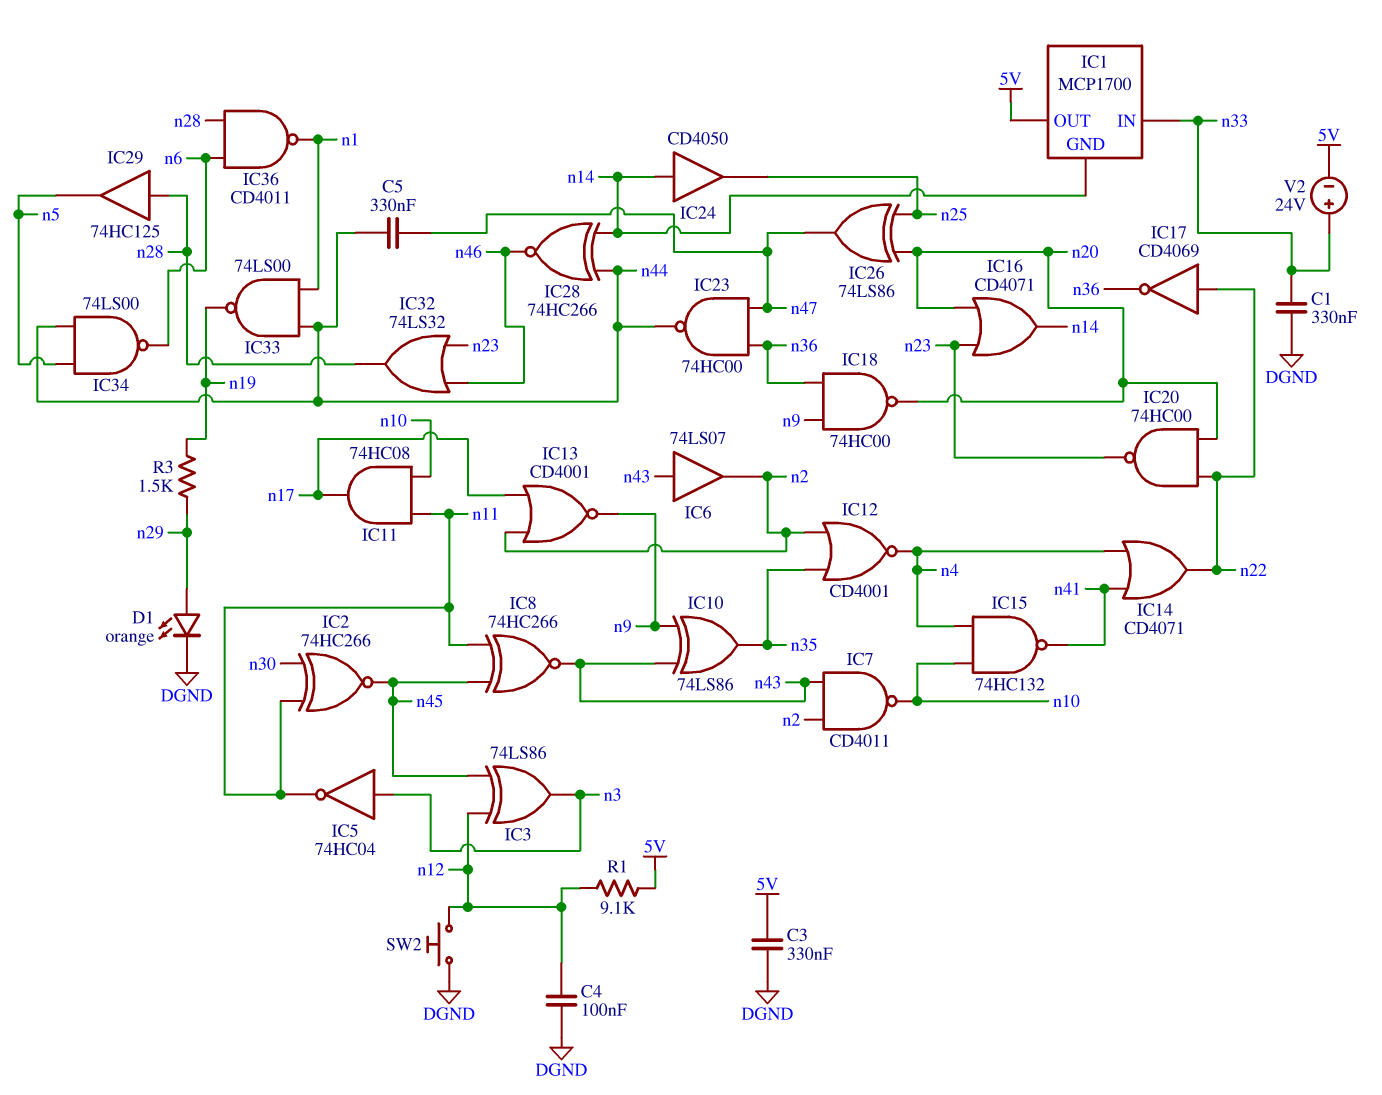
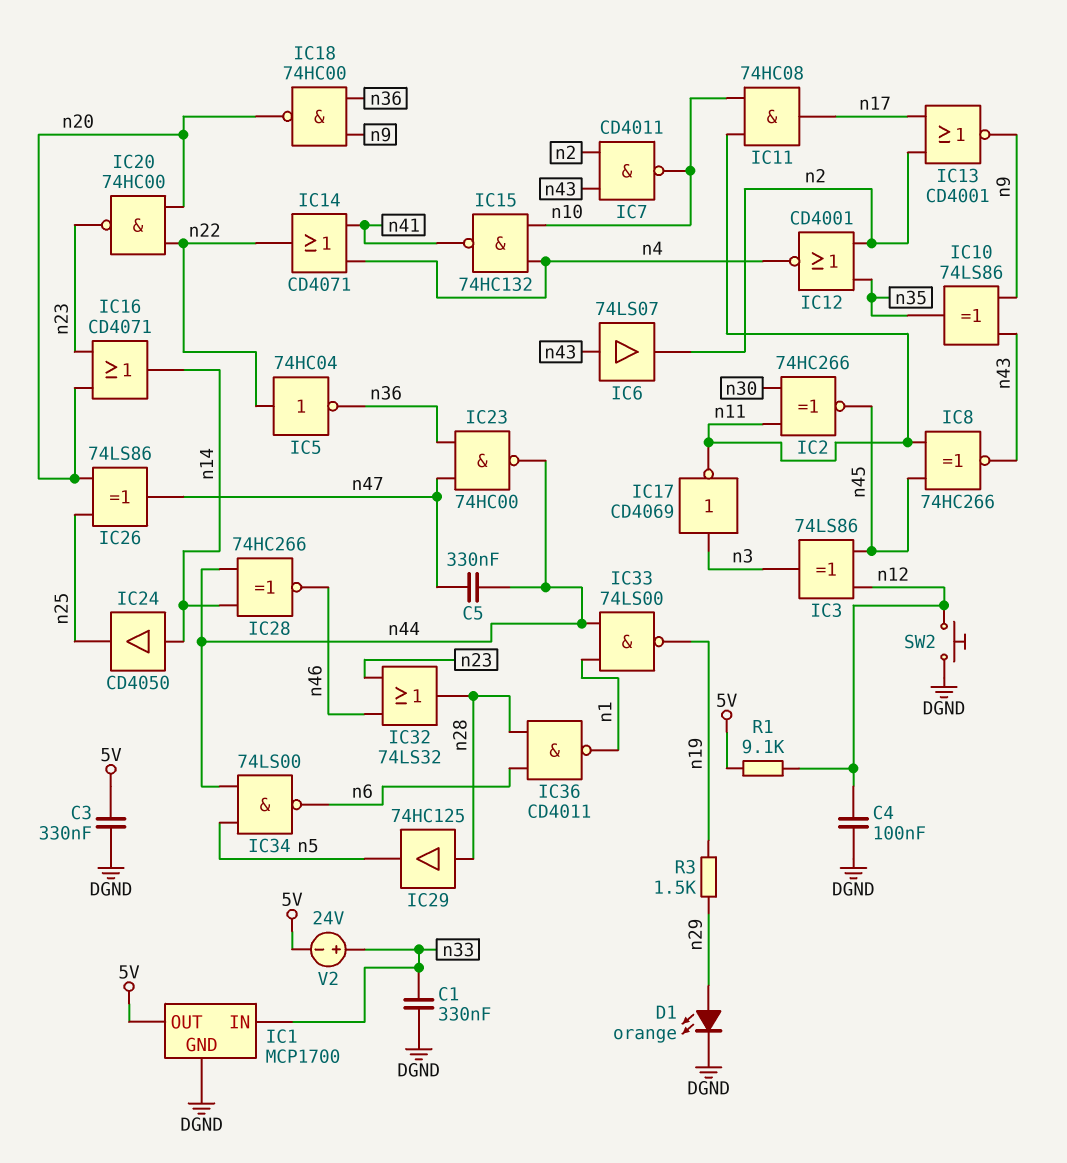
IC1 pin GND: n14 -> DGND
IC5: NOT 74HC04 (in n3, out n11) -> NOT 74HC04 (in n22, out n36)
IC17: NOT CD4069 (in n22, out n36) -> NOT CD4069 (in n3, out n11)

